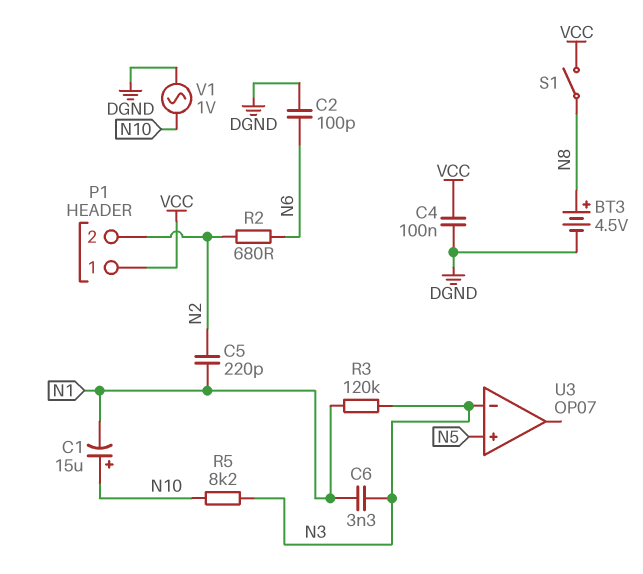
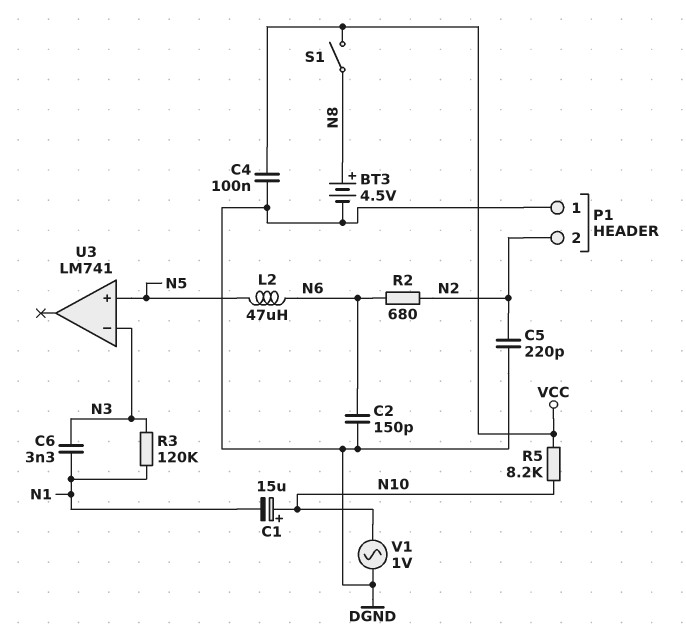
C2: 100pF (DGND, N6) -> 150pF (DGND, N6)
C5: 220pF (N1, N2) -> 220pF (DGND, N2)
L2: none -> 47uH (N5, N6)
P1 pin 1: VCC -> DGND
R5: 8.2k (N3, N10) -> 8.2k (N10, VCC)
U3: OP07 -> LM741

